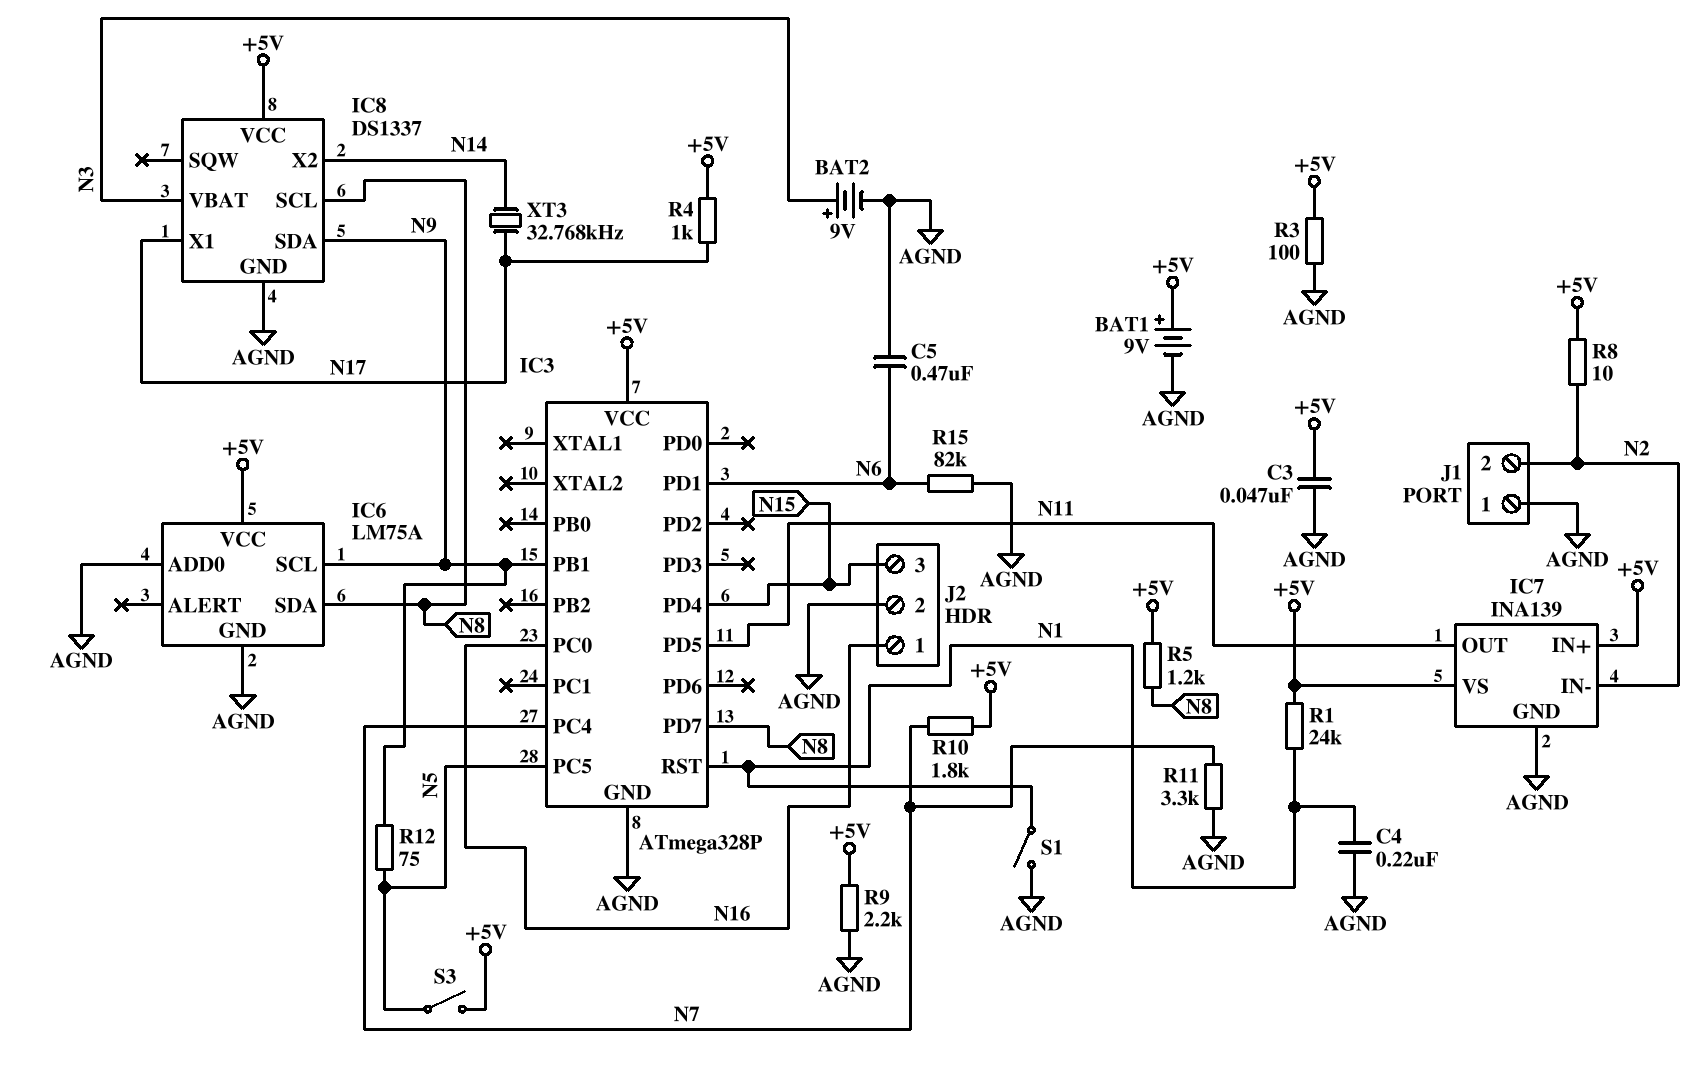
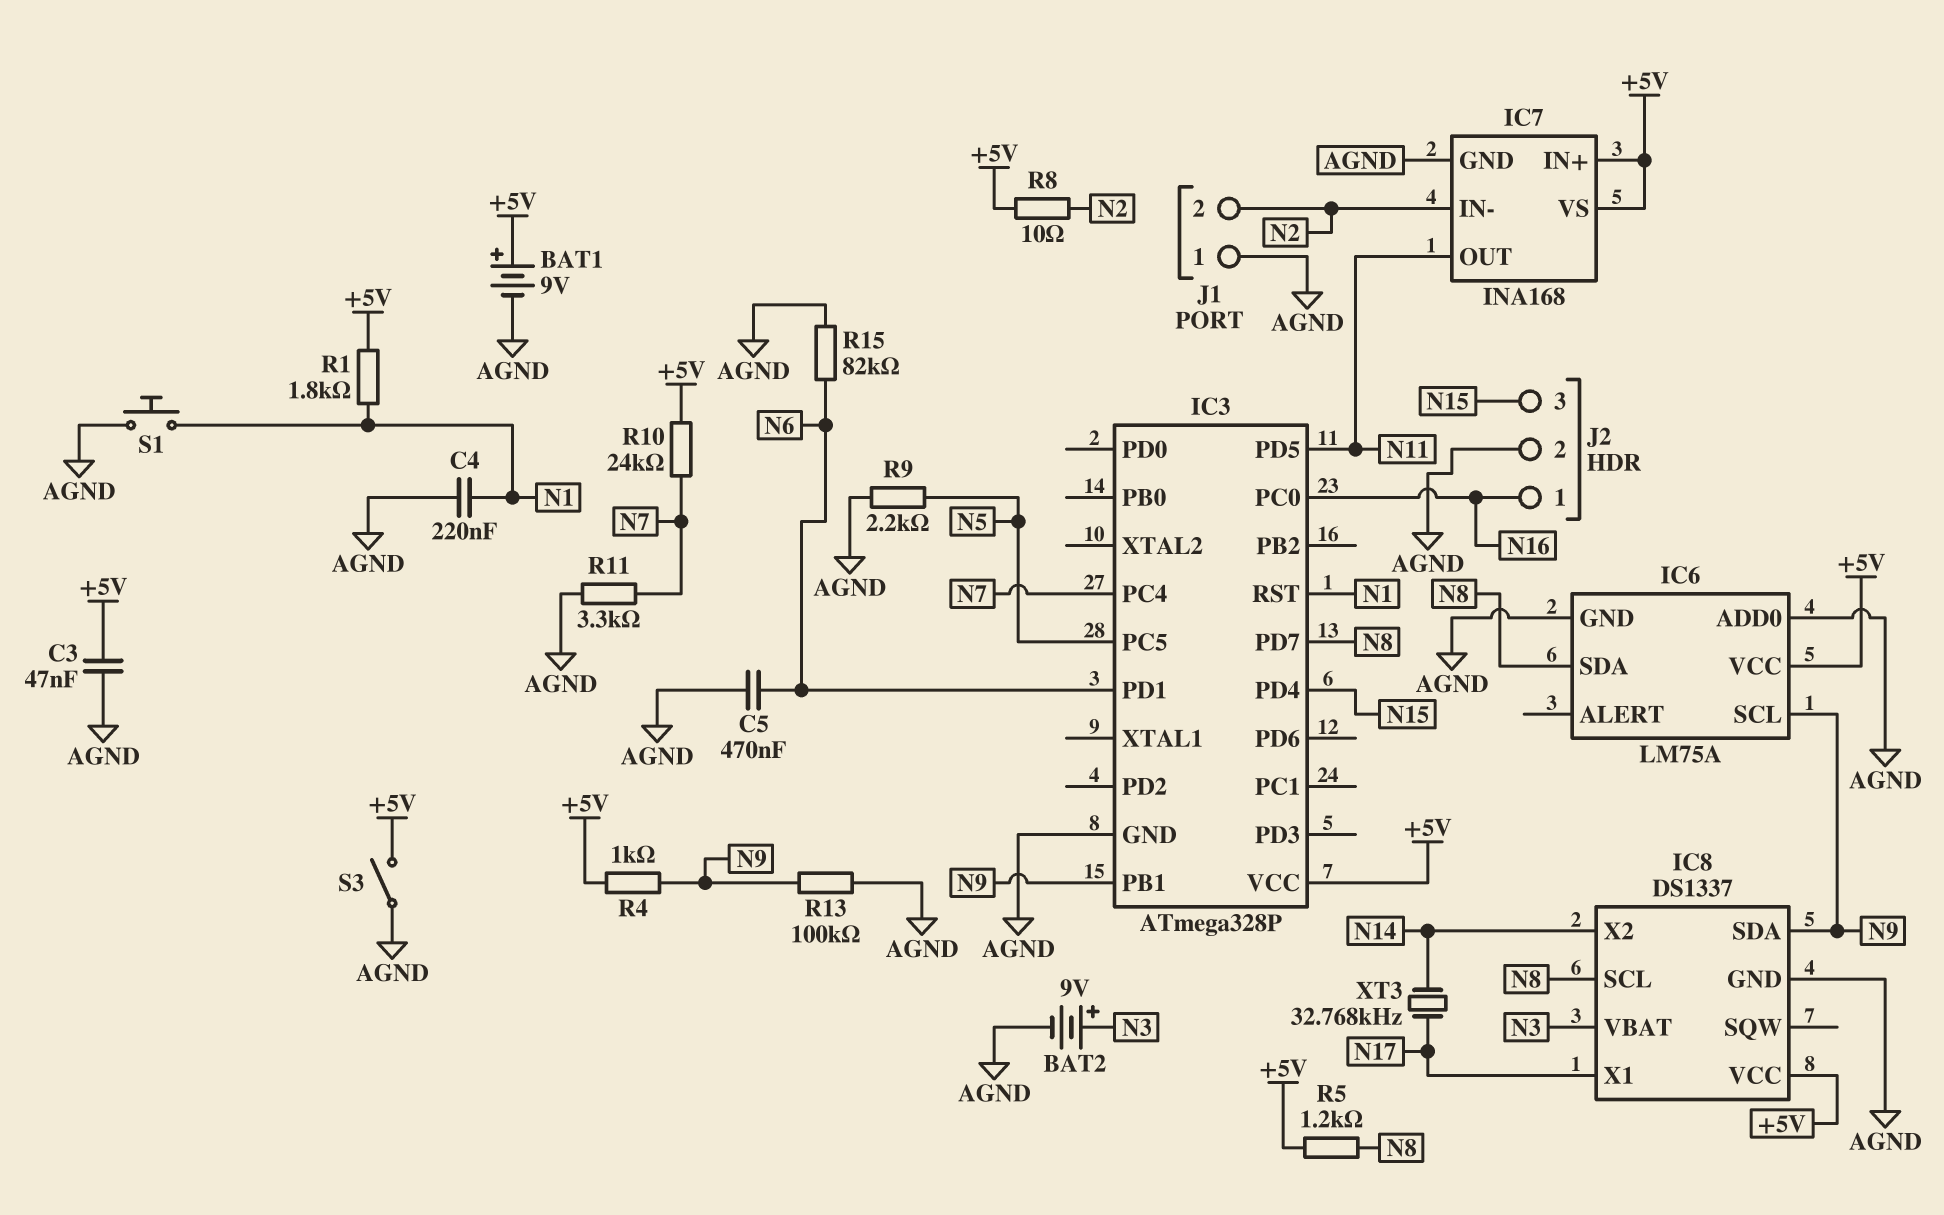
IC7: INA139 -> INA168
R1: 24k (+5V, N1) -> 1.8k (+5V, N1)
R3: 100 (+5V, AGND) -> none
R4: 1k (+5V, N17) -> 1k (+5V, N9)
R9: 2.2k (+5V, AGND) -> 2.2k (AGND, N5)
R10: 1.8k (+5V, N7) -> 24k (+5V, N7)
R12: 75 (N5, N9) -> none
R13: none -> 100k (AGND, N9)
S1: switch (AGND, N1) -> button (AGND, N1)
S3: switch (+5V, N5) -> switch (+5V, AGND)

